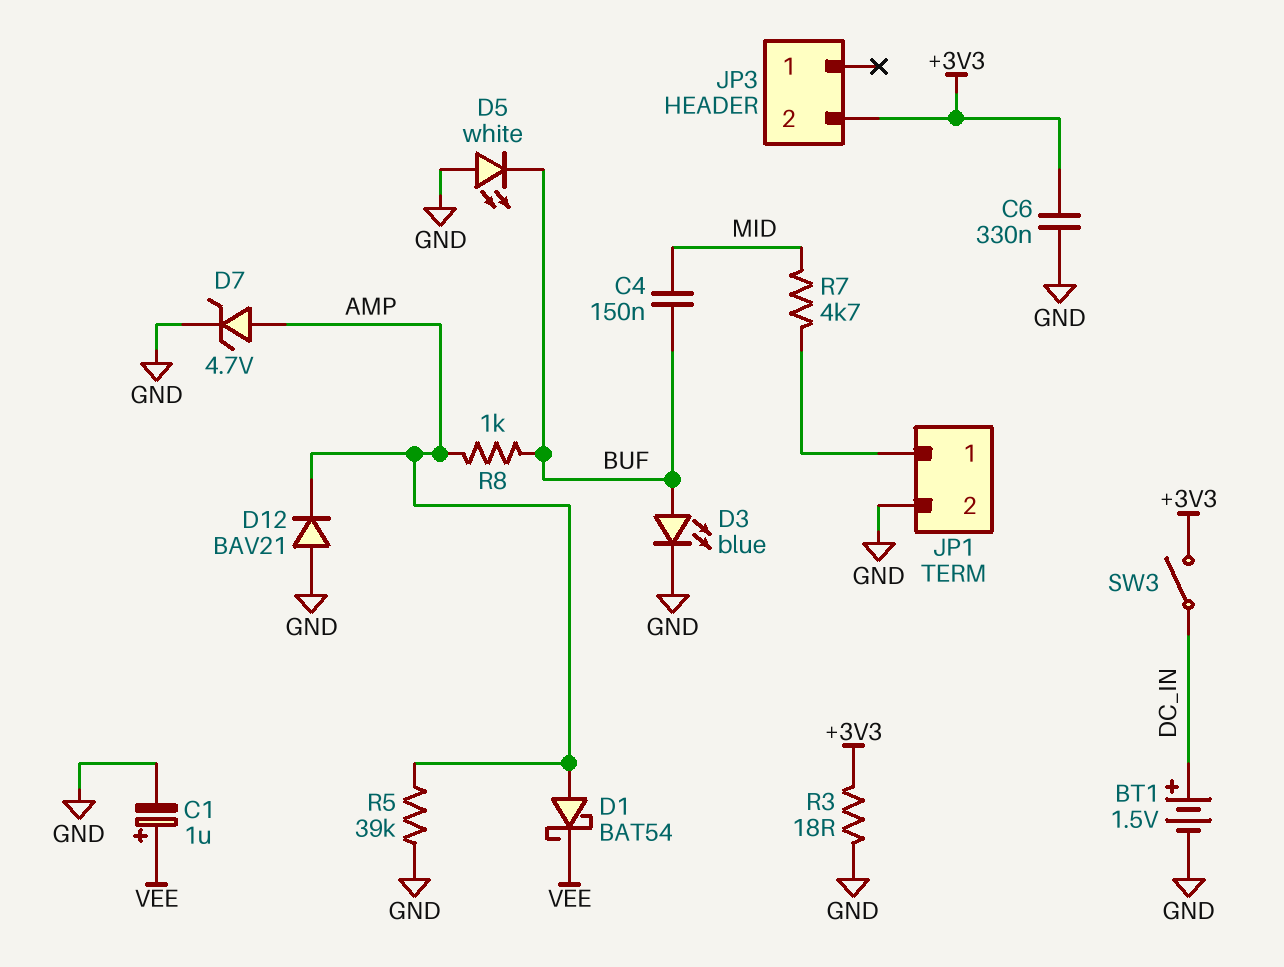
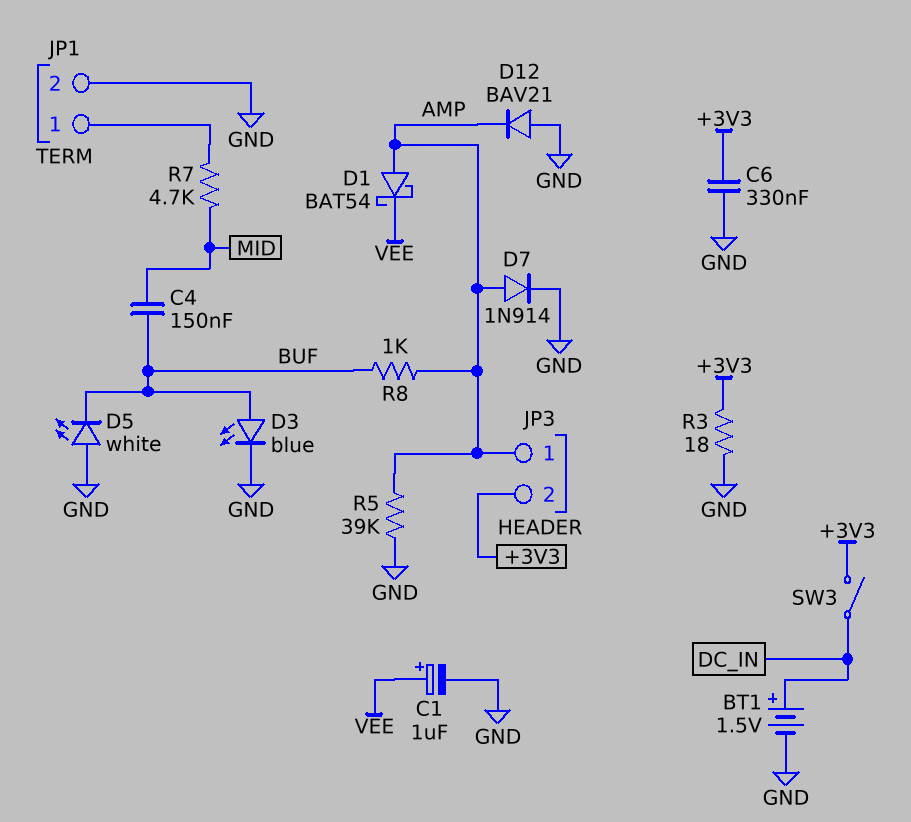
D7: zener 4.7V (A AMP, K GND) -> diode 1N914 (A AMP, K GND)
JP3 pin 1: none -> AMP

